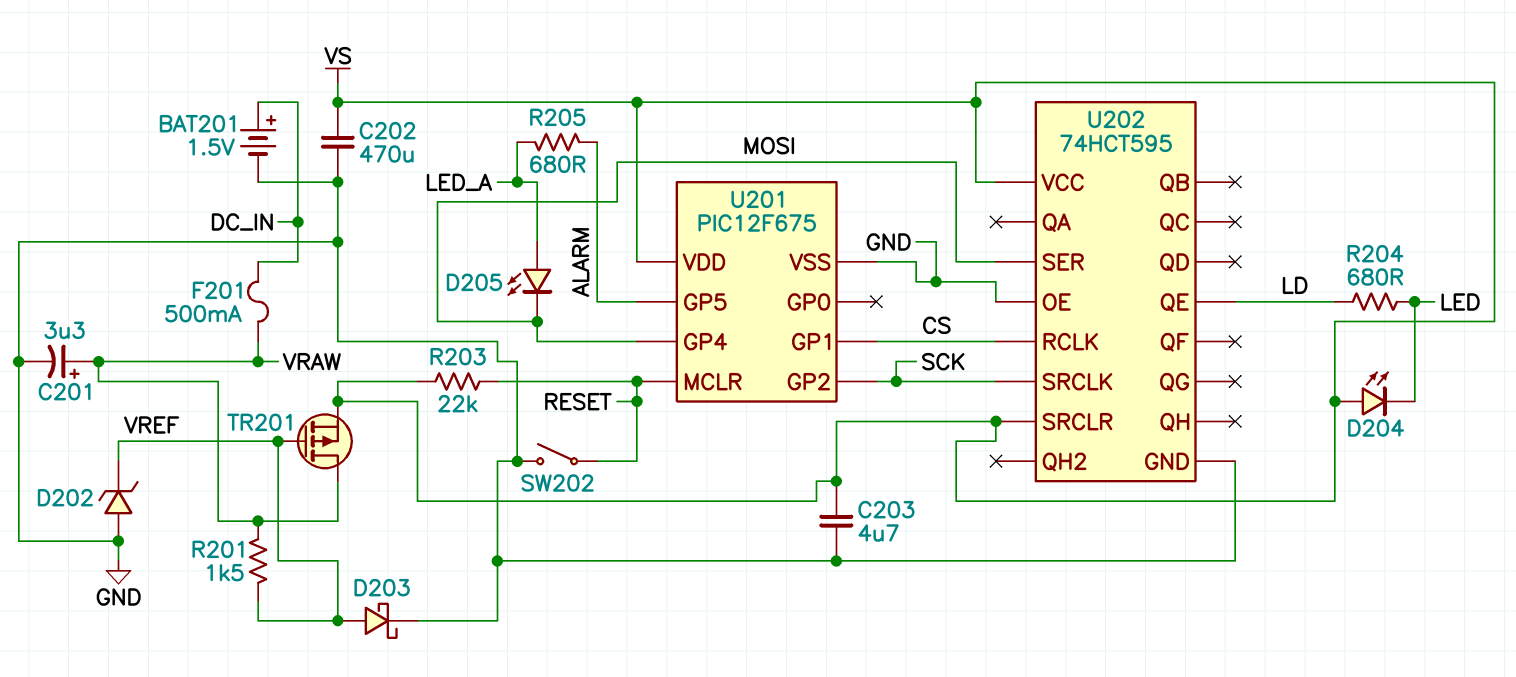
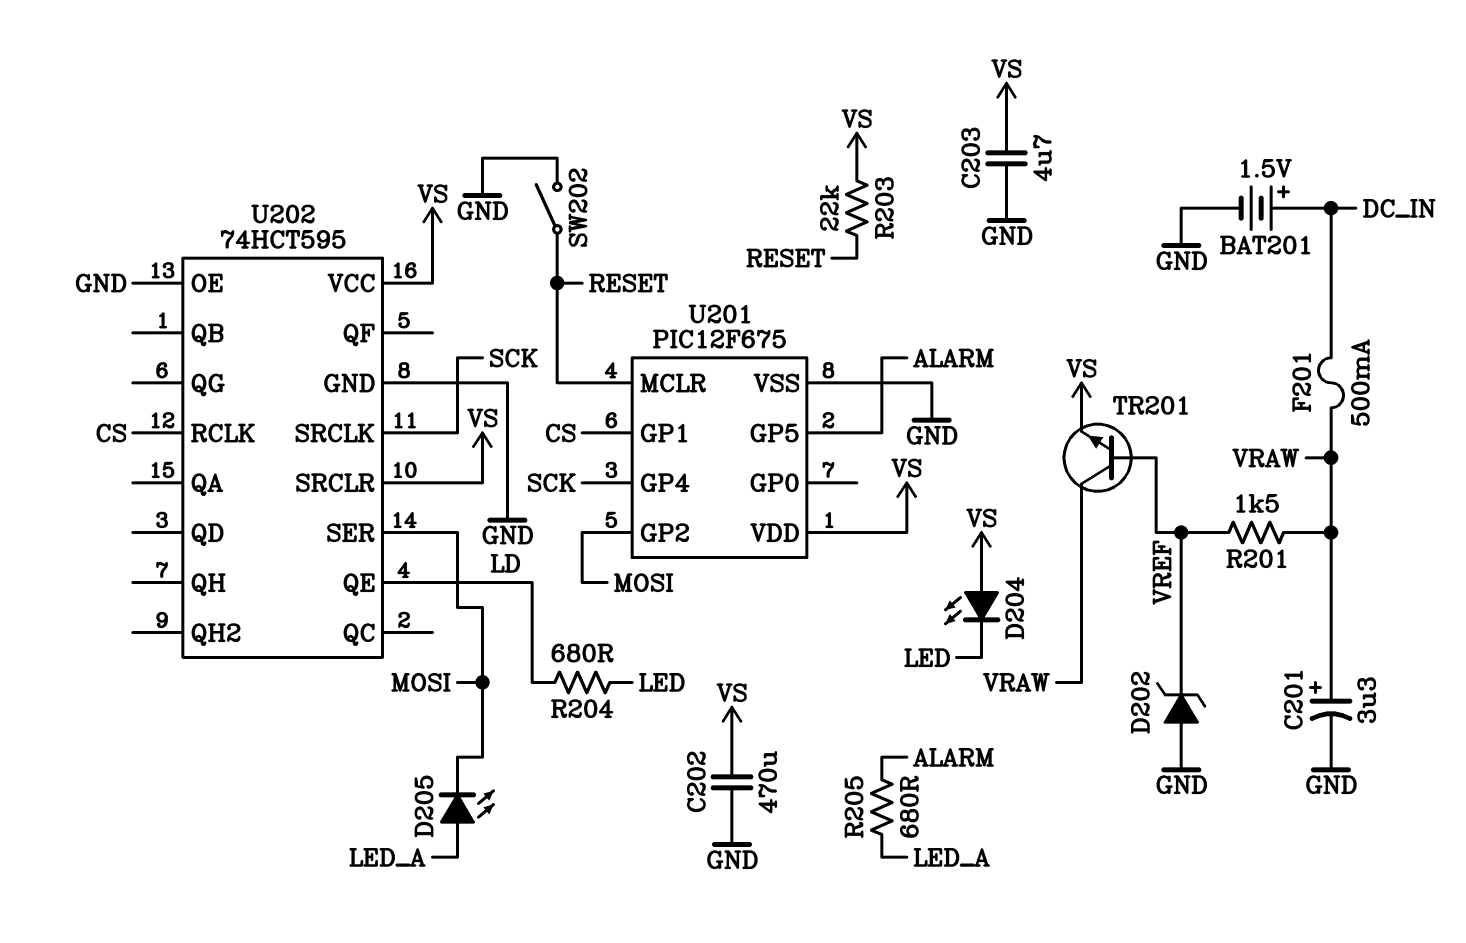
D203: schottky (A VREF, K GND) -> none
TR201: PMOS (G VREF, D VRAW, S VS) -> NPN (B VREF, C VRAW, E VS)
U201 pin GP2: SCK -> MOSI
U201 pin GP4: MOSI -> SCK

